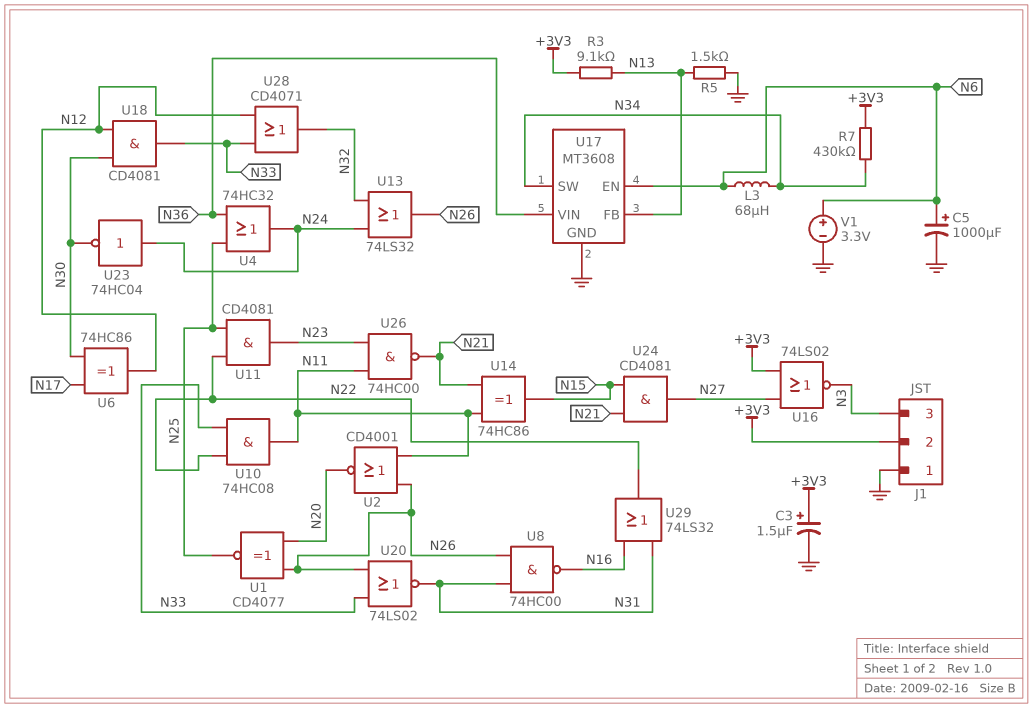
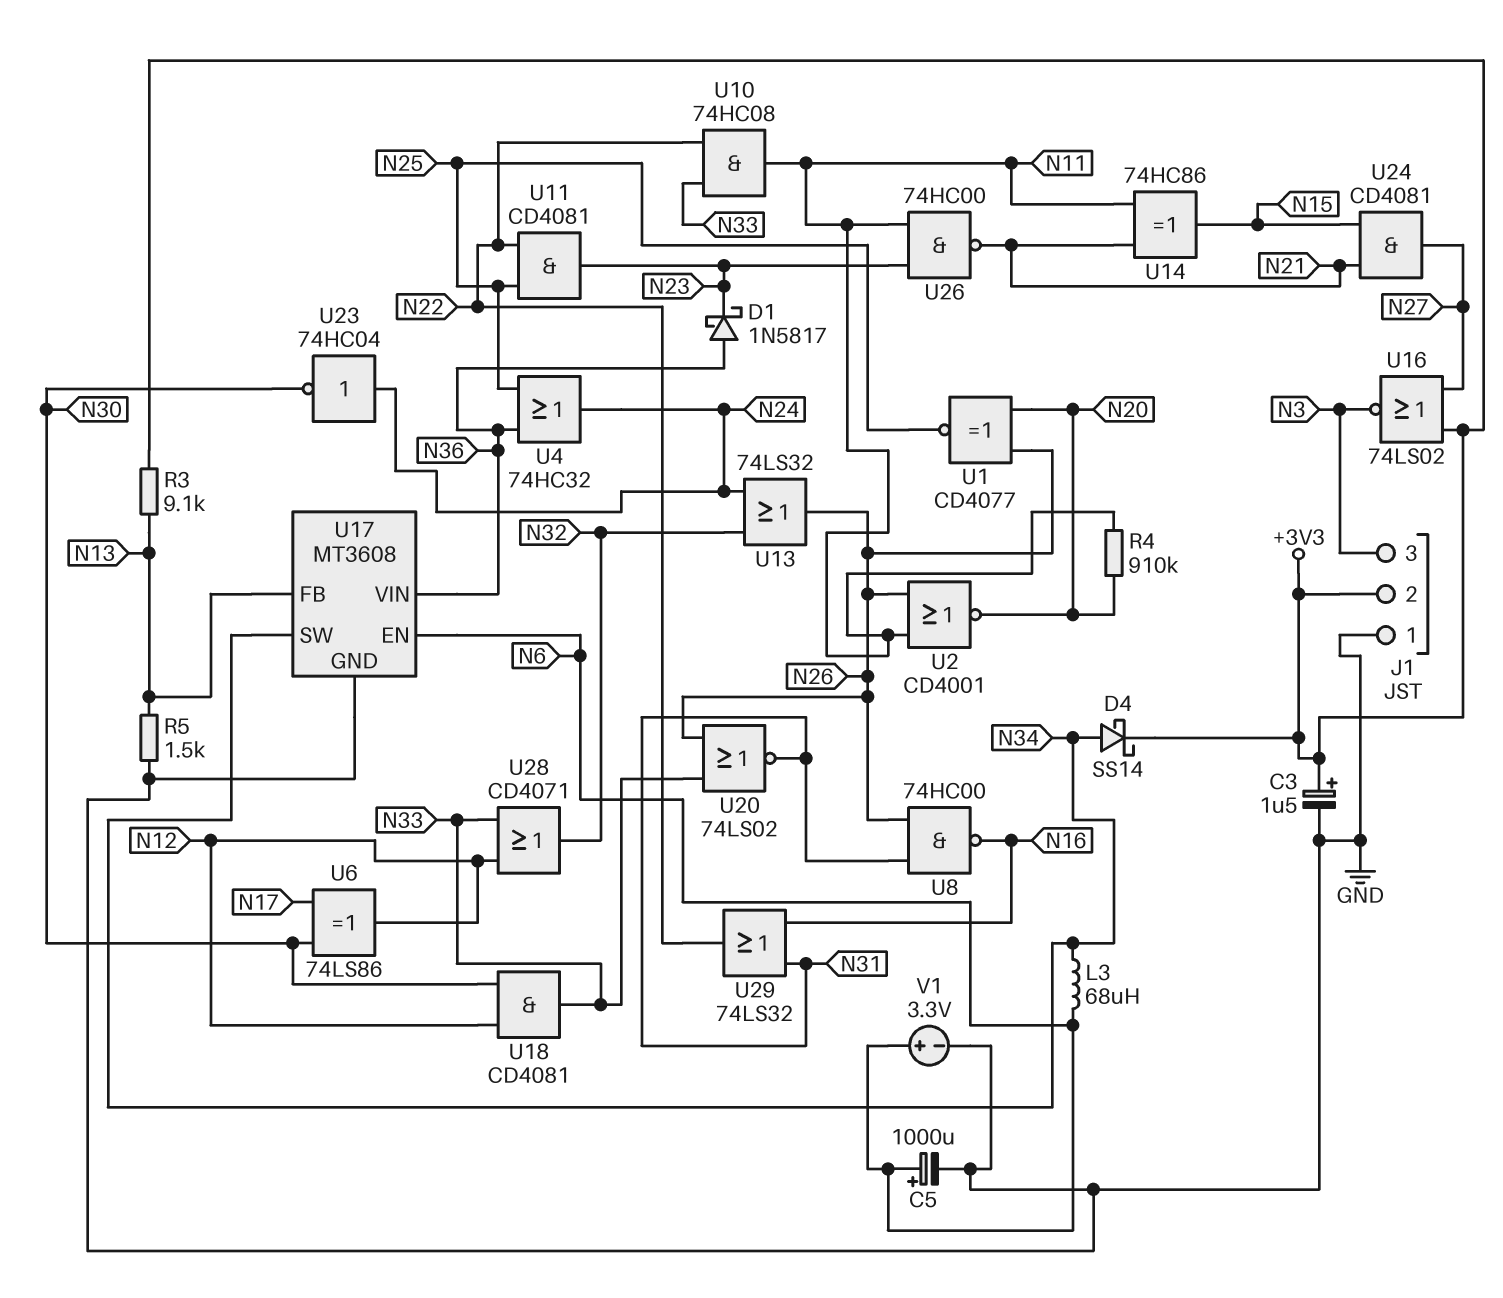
D1: none -> schottky 1N5817 (A N36, K N23)
D4: none -> schottky SS14 (A N34, K +3V3)
R4: none -> 910k (N11, N20)
R7: 430k (+3V3, N34) -> none
U6: XOR 74HC86 (in N17, in N30, out N12) -> XOR 74LS86 (in N17, in N30, out N12)

